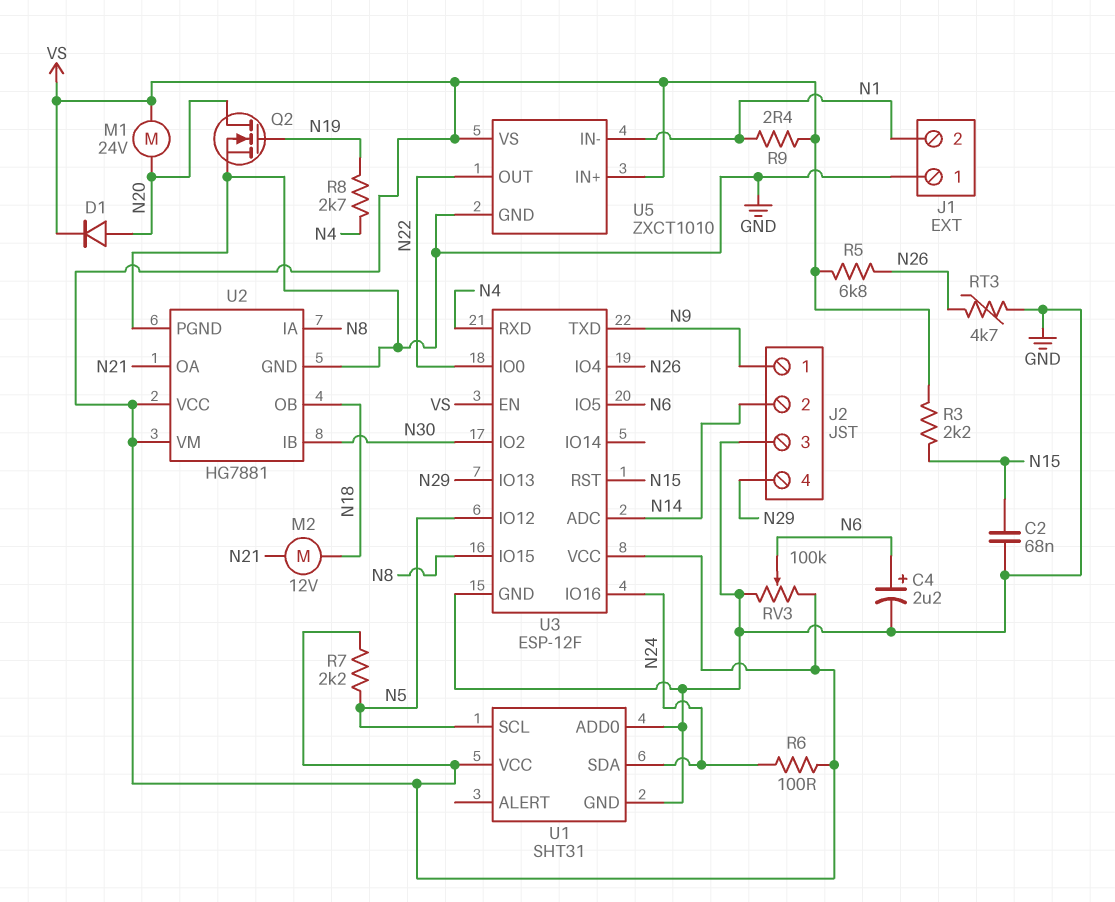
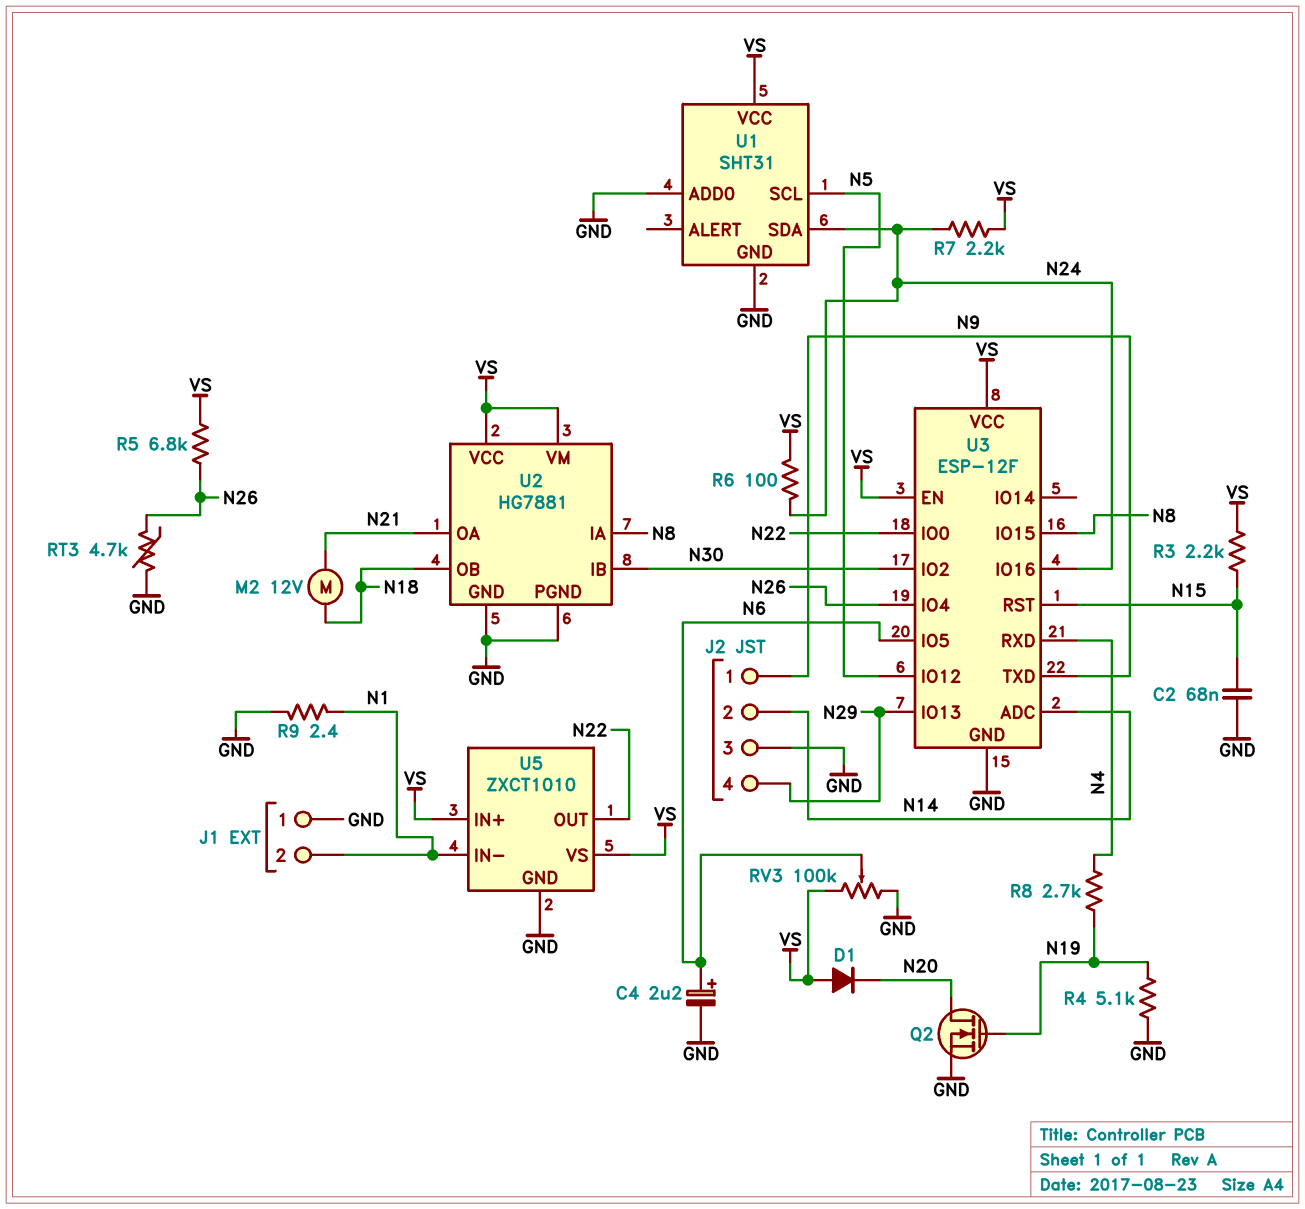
D1: diode (A N20, K VS) -> diode (A VS, K N20)
M1: motor 24V (N20, VS) -> none
R4: none -> 5.1k (GND, N19)
R7: 2.2k (N5, VS) -> 2.2k (N24, VS)
R9: 2.4 (N1, VS) -> 2.4 (GND, N1)

